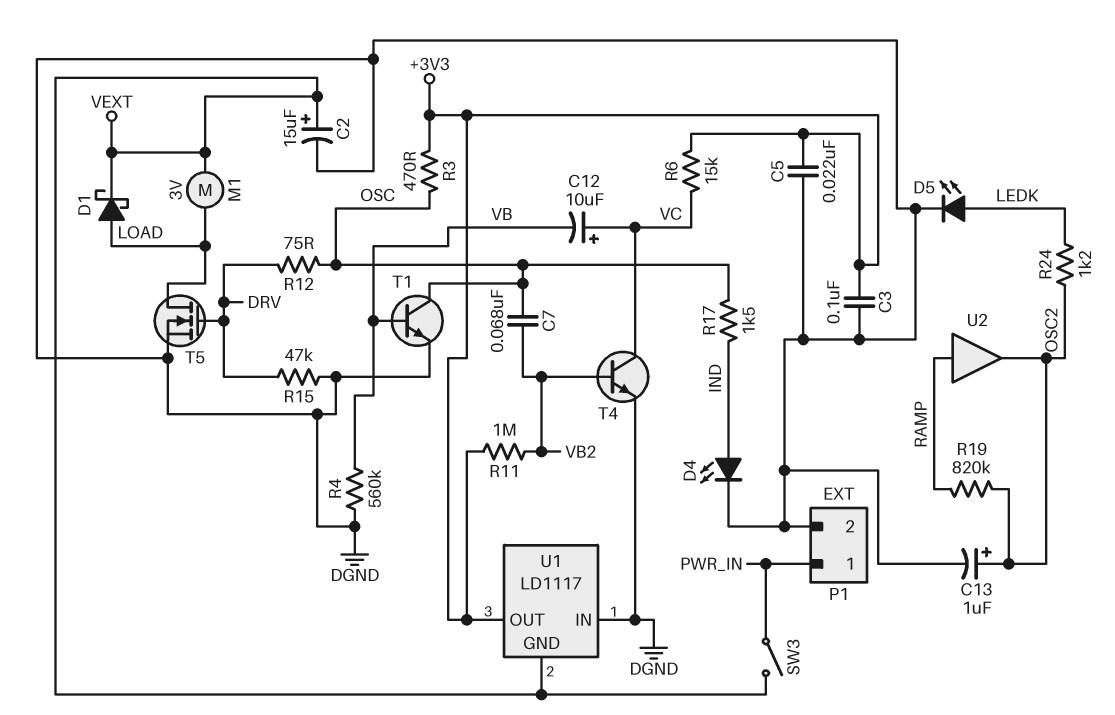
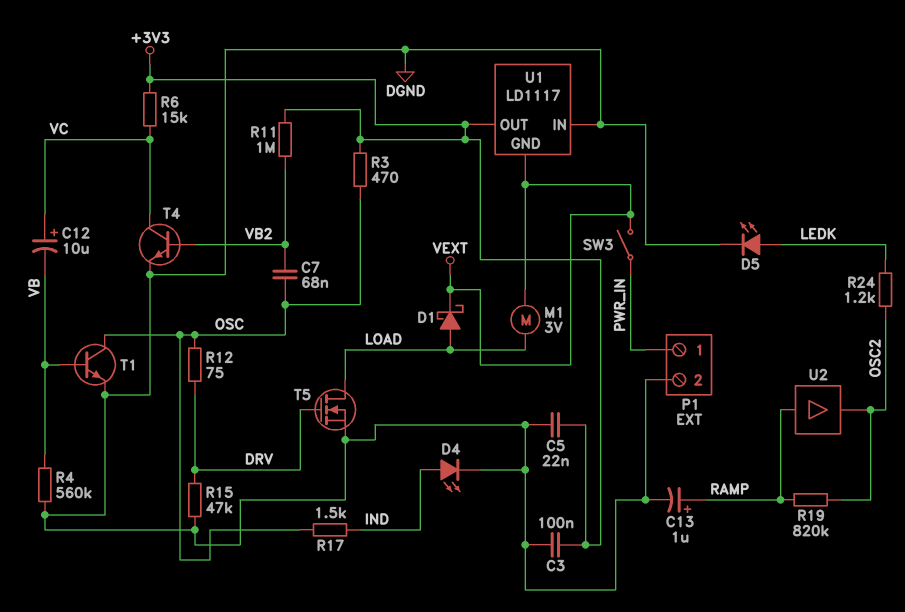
C2: 15uF (plus VEXT, minus DGND) -> none
C13: 1uF (plus OSC2, minus DGND) -> 1uF (plus RAMP, minus DGND)

